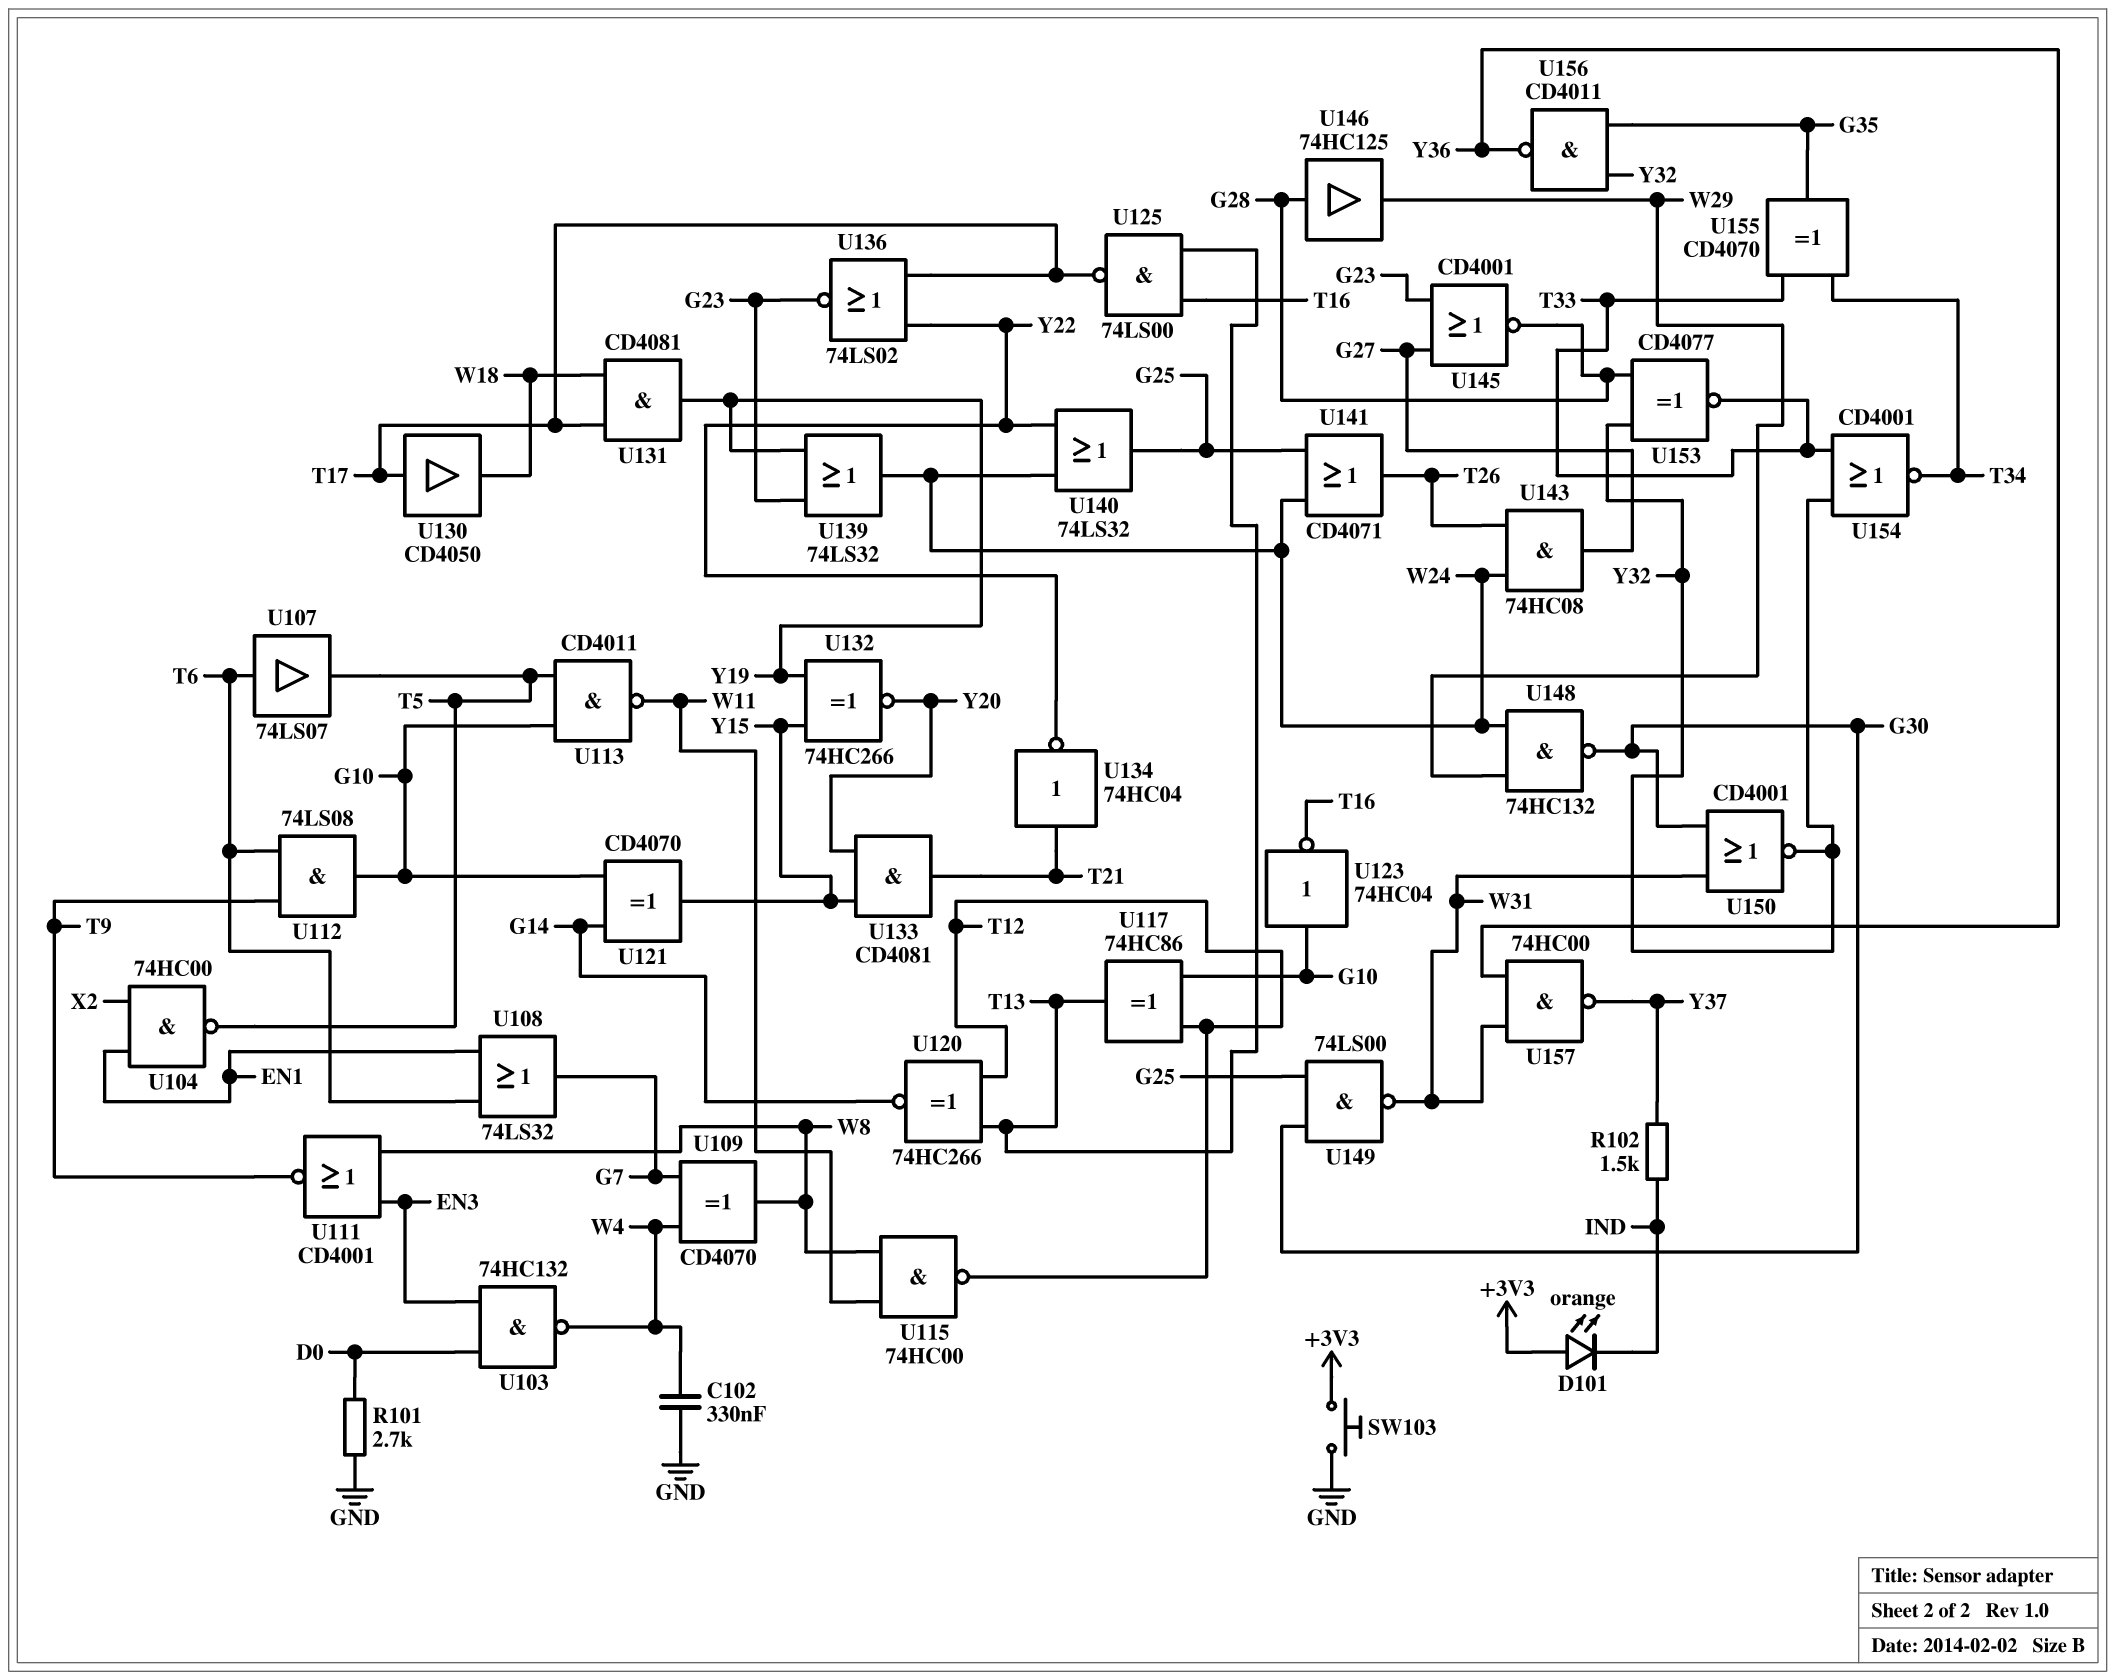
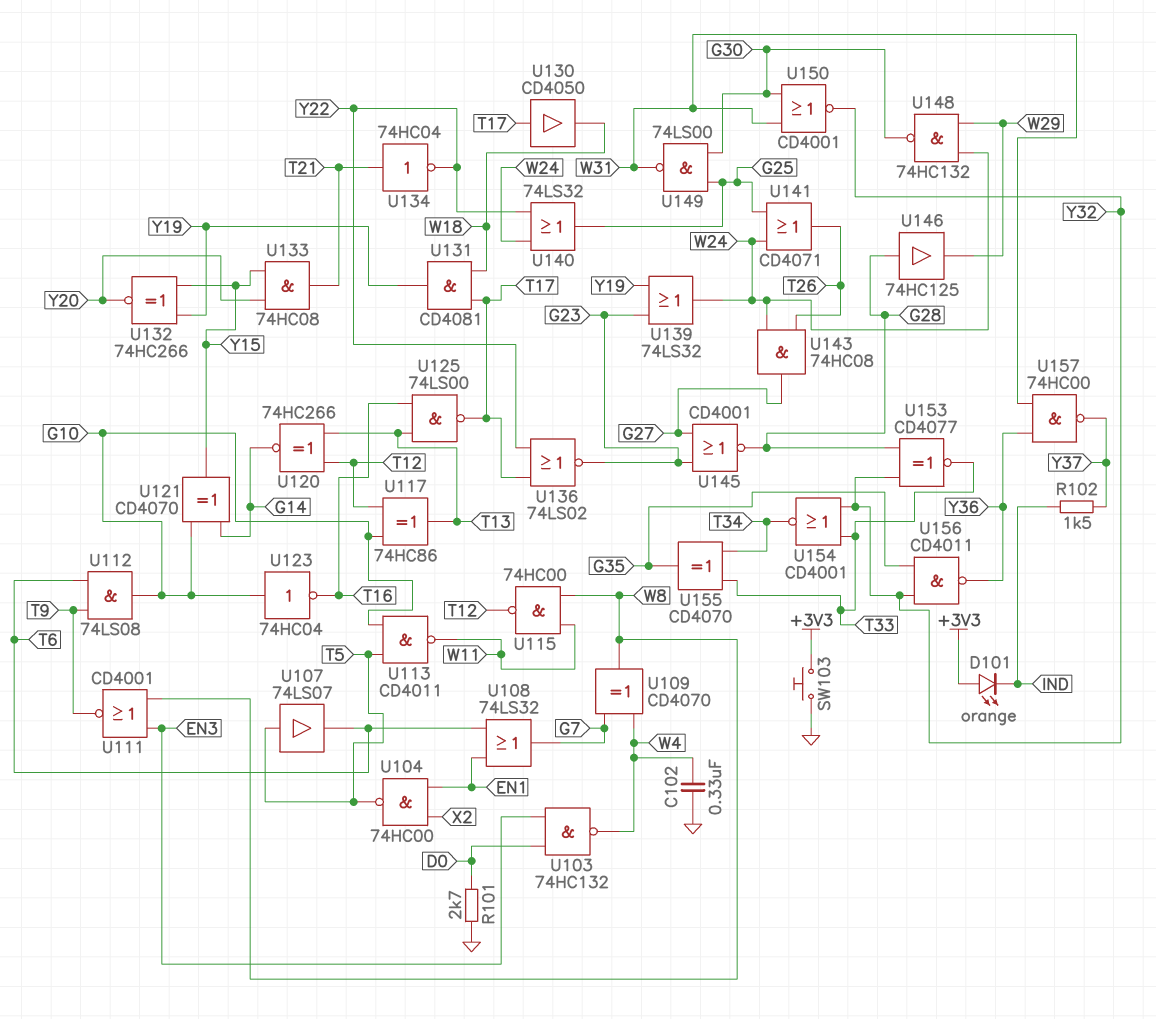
U107: buffer 74LS07 (in T6, out T5) -> buffer 74LS07 (in T5, out T6)
U133: AND CD4081 (in Y15, in Y20, out T21) -> AND 74HC08 (in Y15, in Y20, out T21)

